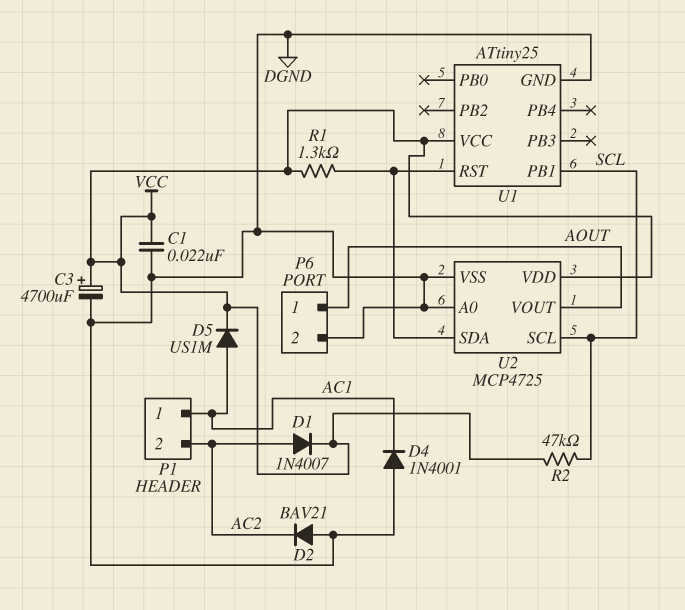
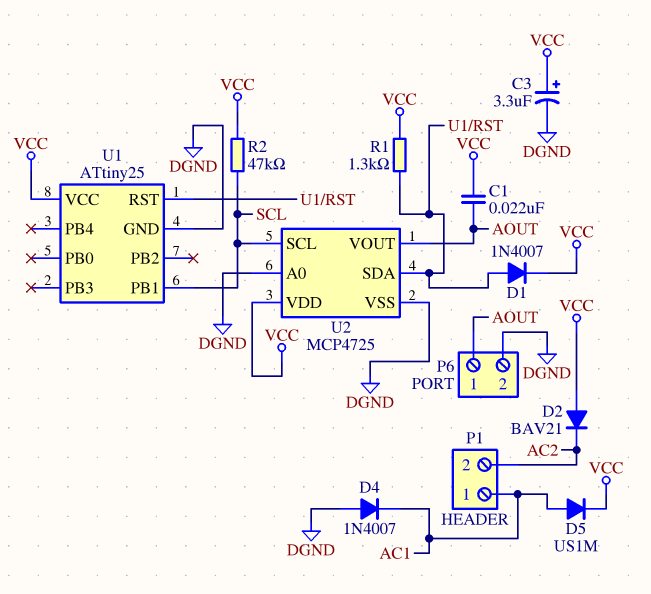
C1: 22nF (DGND, VCC) -> 22nF (AOUT, VCC)
C3: 4700uF (plus VCC, minus DGND) -> 3.3uF (plus VCC, minus DGND)
D1: diode 1N4007 (A AC2, K VCC) -> diode 1N4007 (A U1/RST, K VCC)
D2: diode BAV21 (A DGND, K AC2) -> diode BAV21 (A VCC, K AC2)
D4: diode 1N4001 (A DGND, K AC1) -> diode 1N4007 (A DGND, K AC1)

